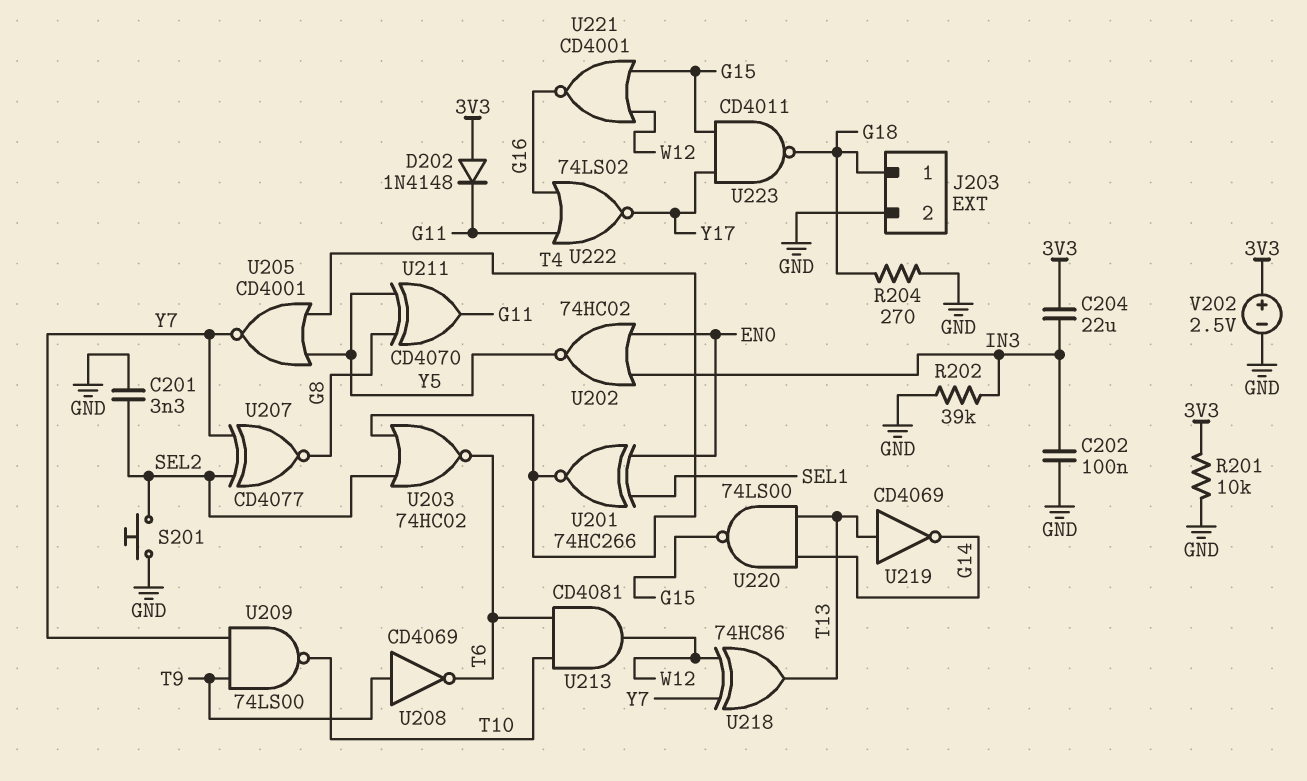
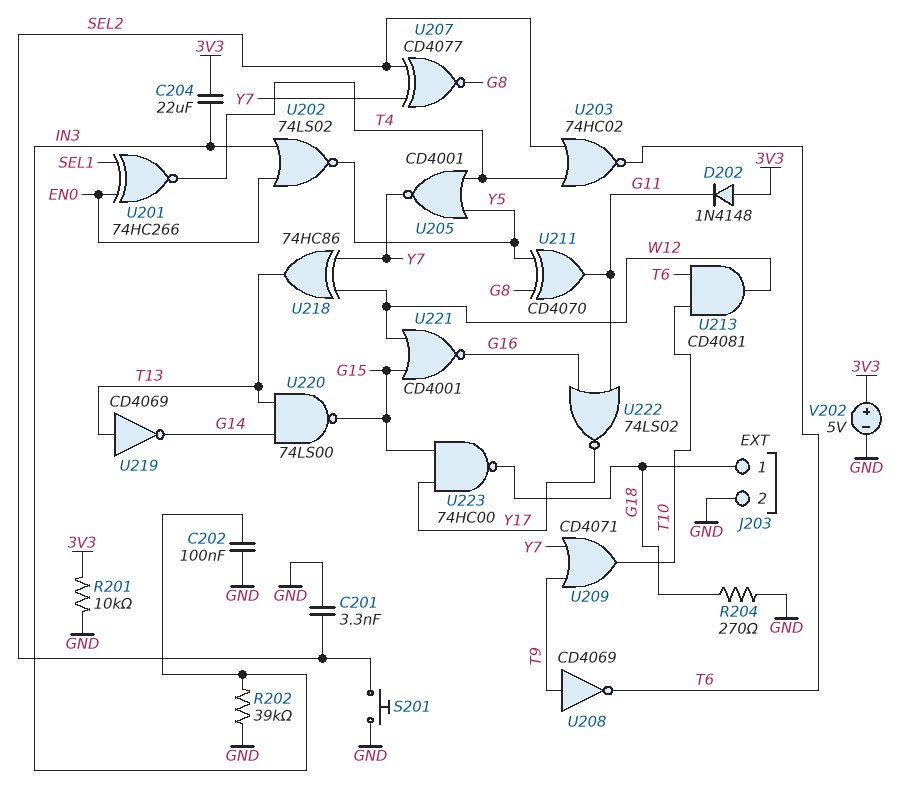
U202: NOR 74HC02 (in EN0, in IN3, out Y5) -> NOR 74LS02 (in EN0, in IN3, out Y5)
U209: NAND 74LS00 (in T9, in Y7, out T10) -> OR CD4071 (in T9, in Y7, out T10)
U223: NAND CD4011 (in G15, in Y17, out G18) -> NAND 74HC00 (in G15, in Y17, out G18)
V202: 2.5V (plus 3V3, minus GND) -> 5V (plus 3V3, minus GND)

